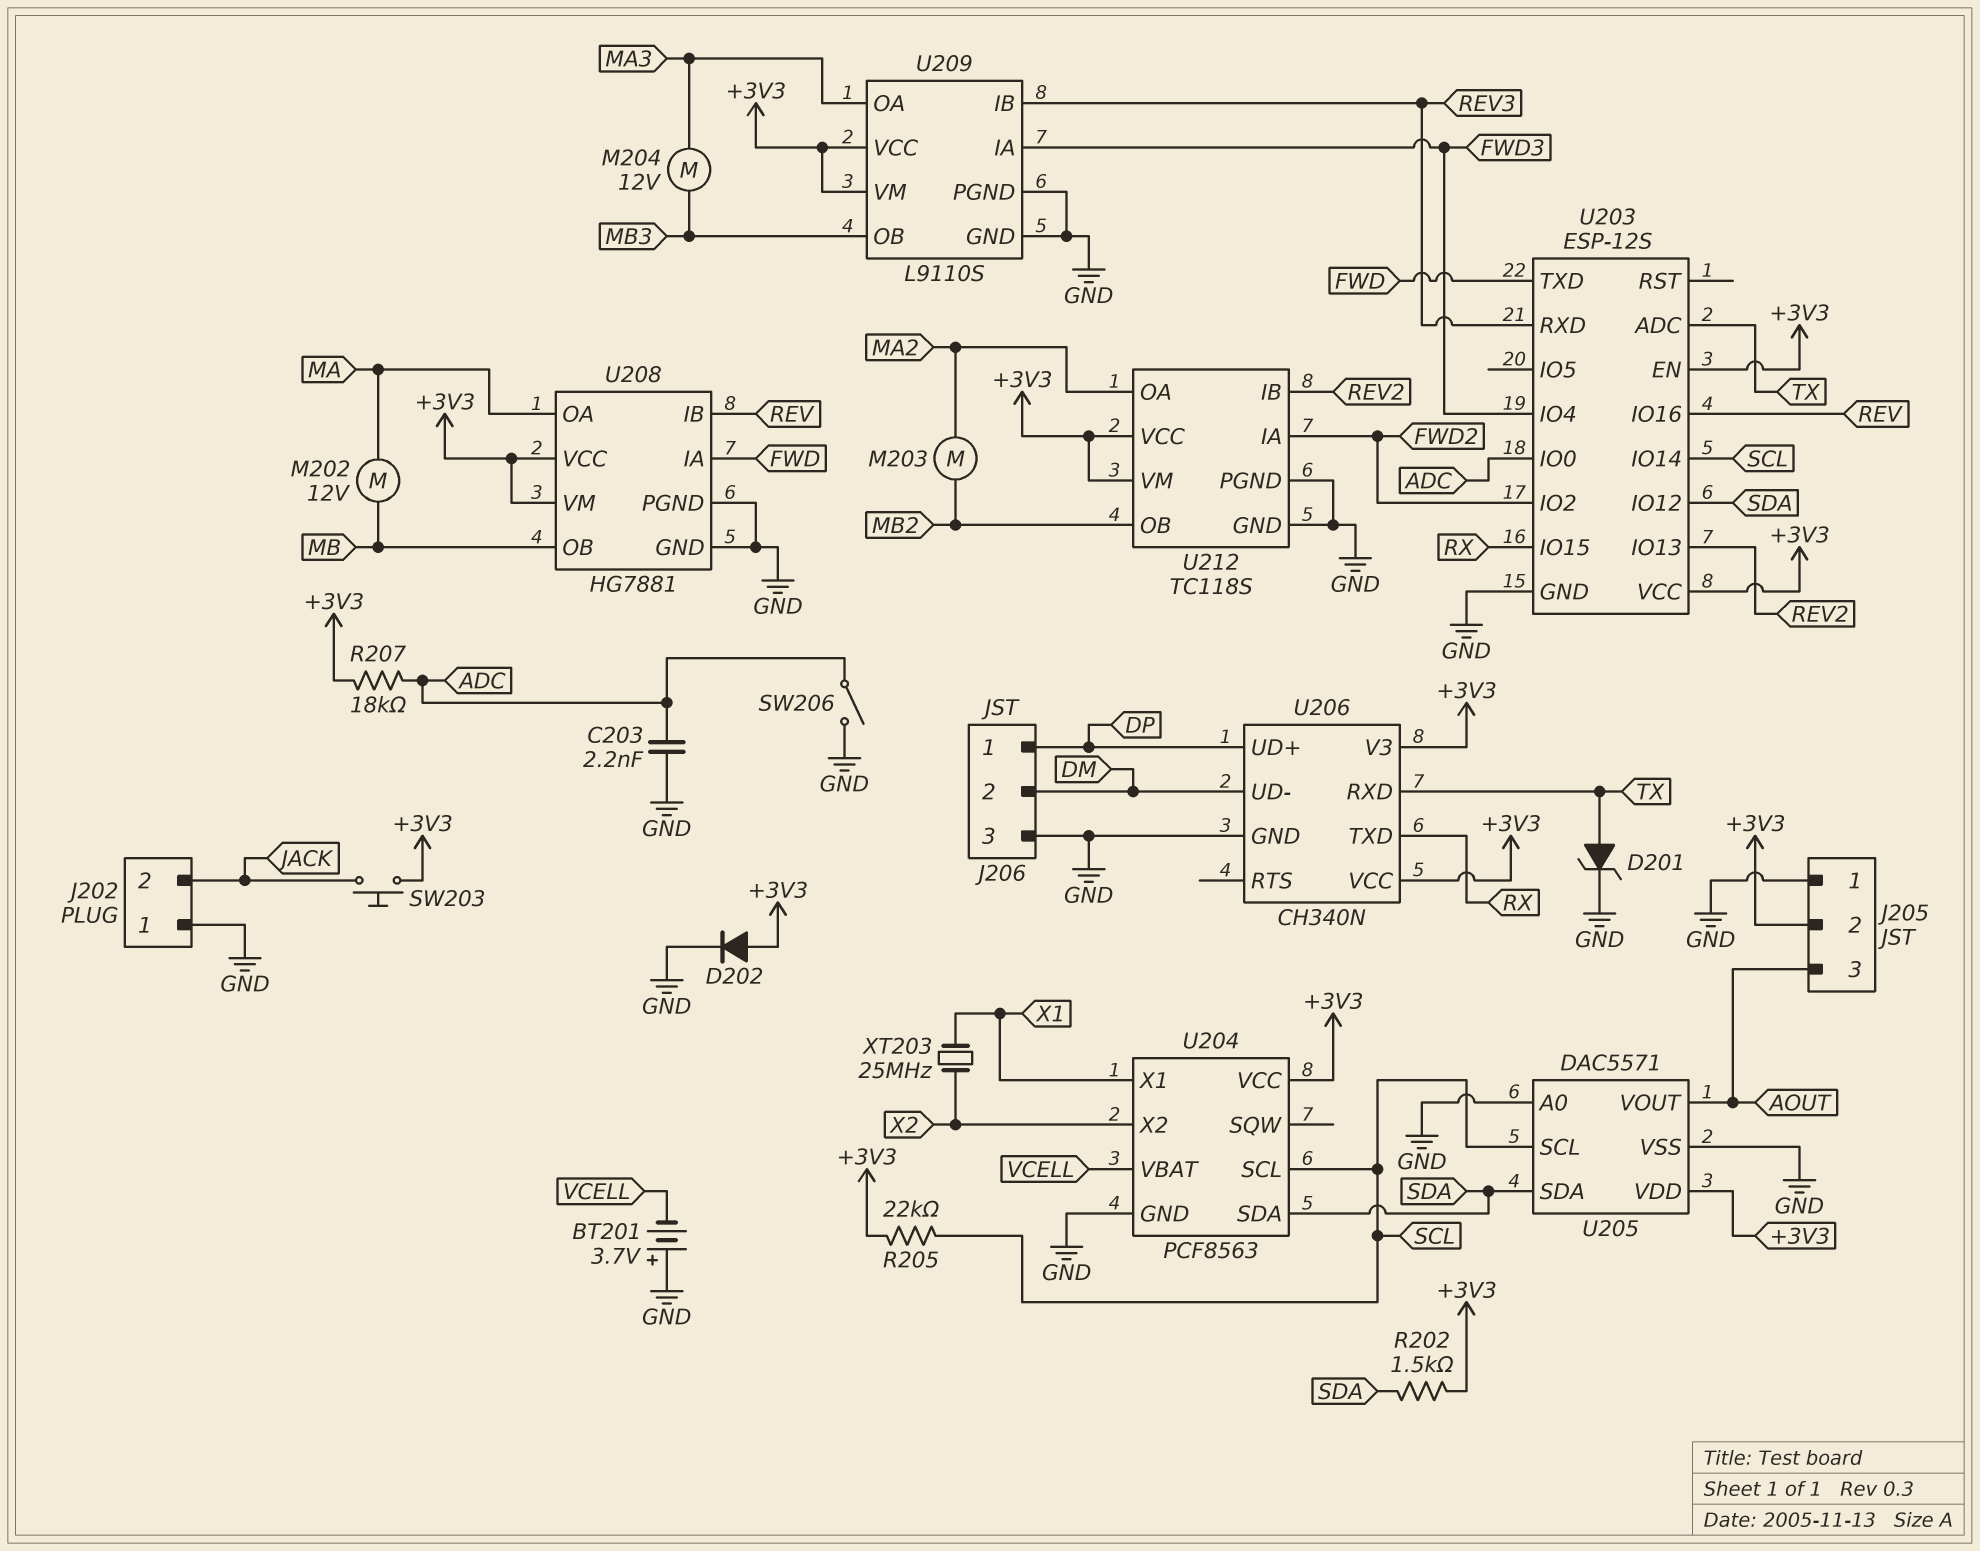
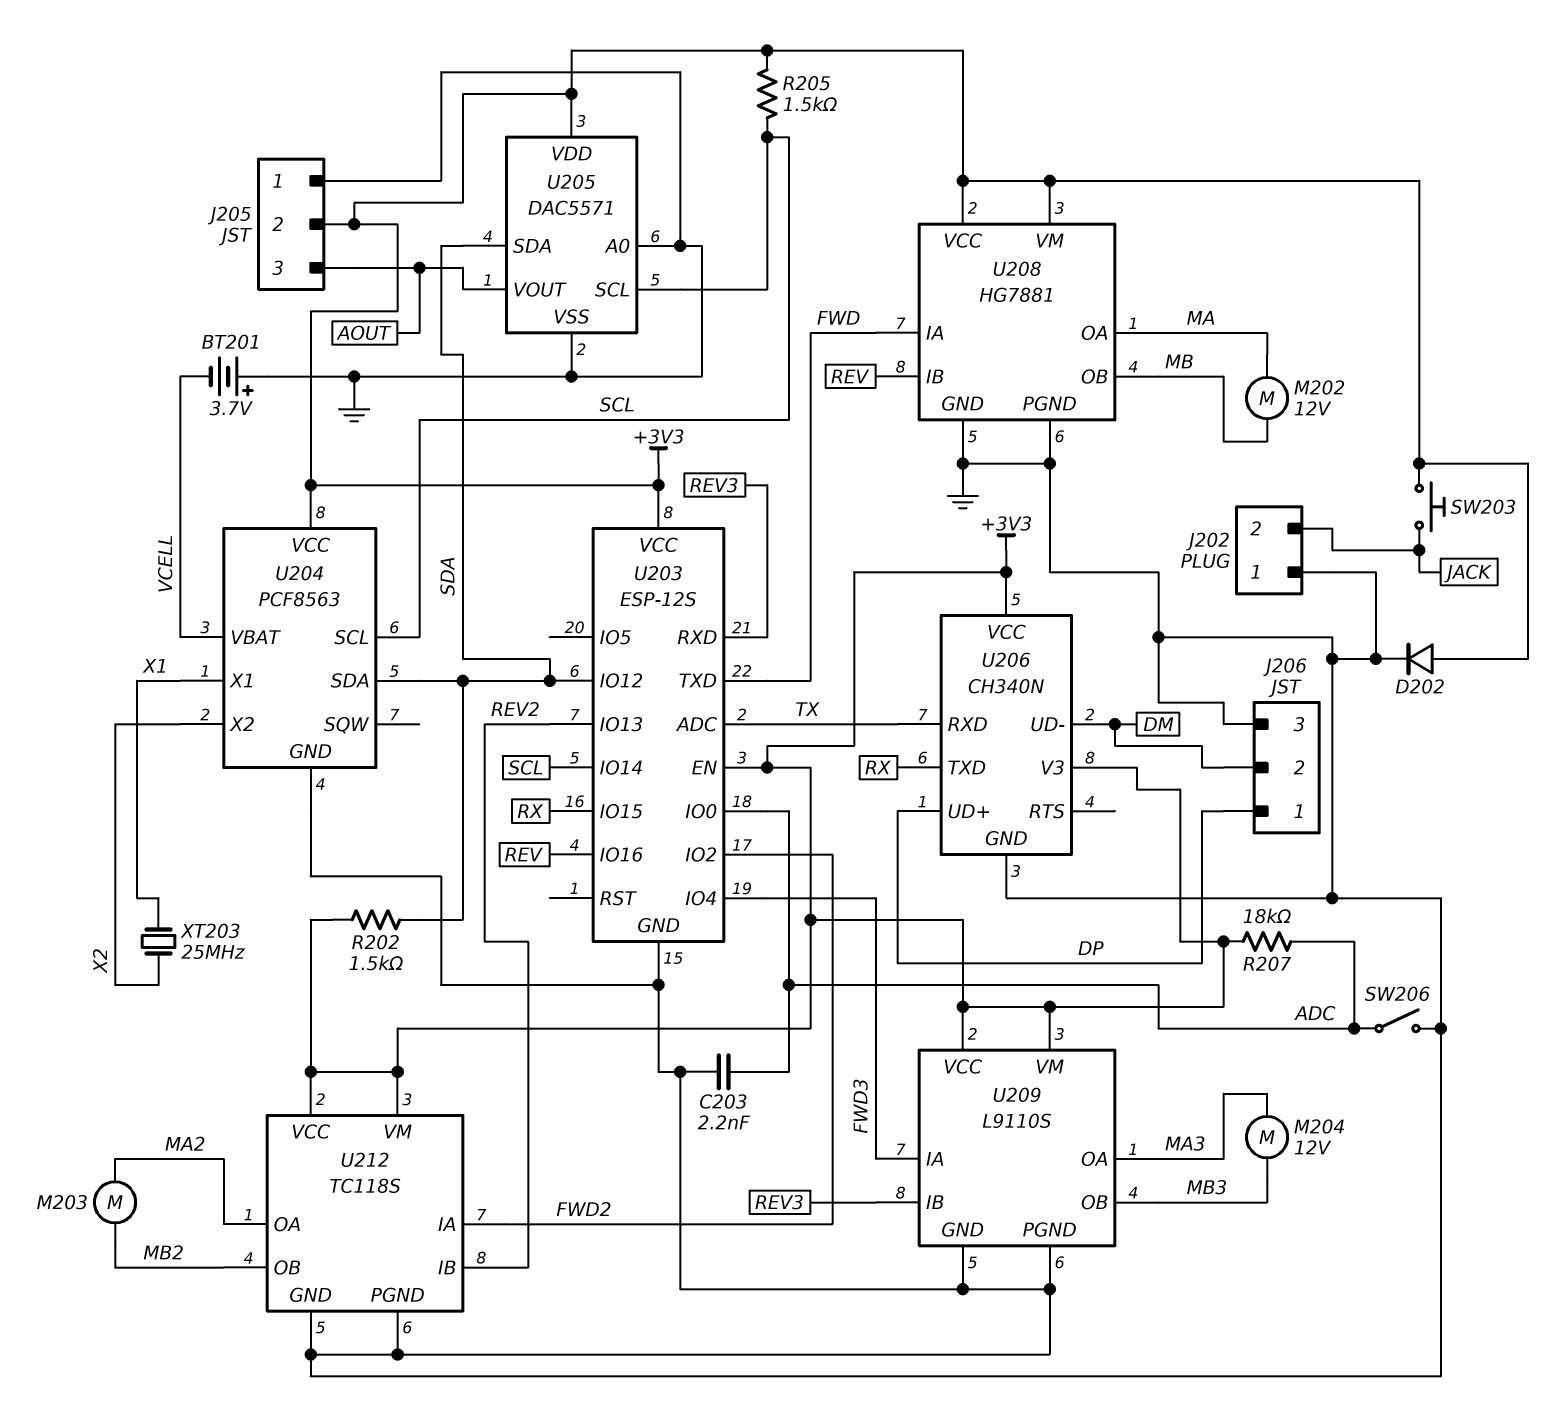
D201: zener (A TX, K GND) -> none
R205: 22k (+3V3, SCL) -> 1.5k (+3V3, SCL)

